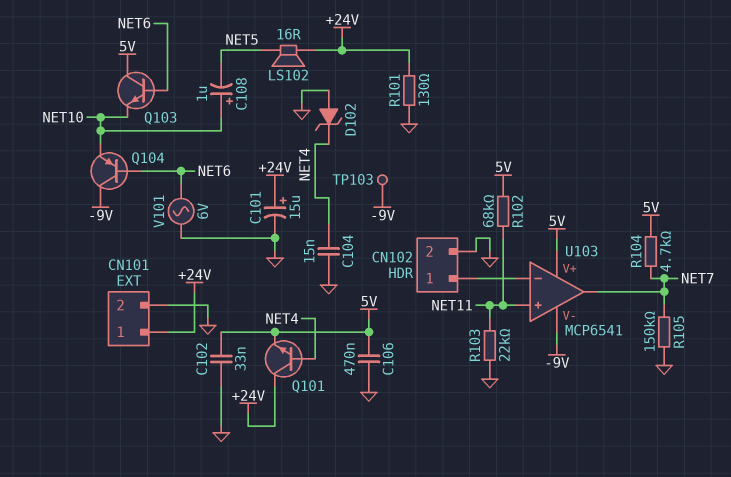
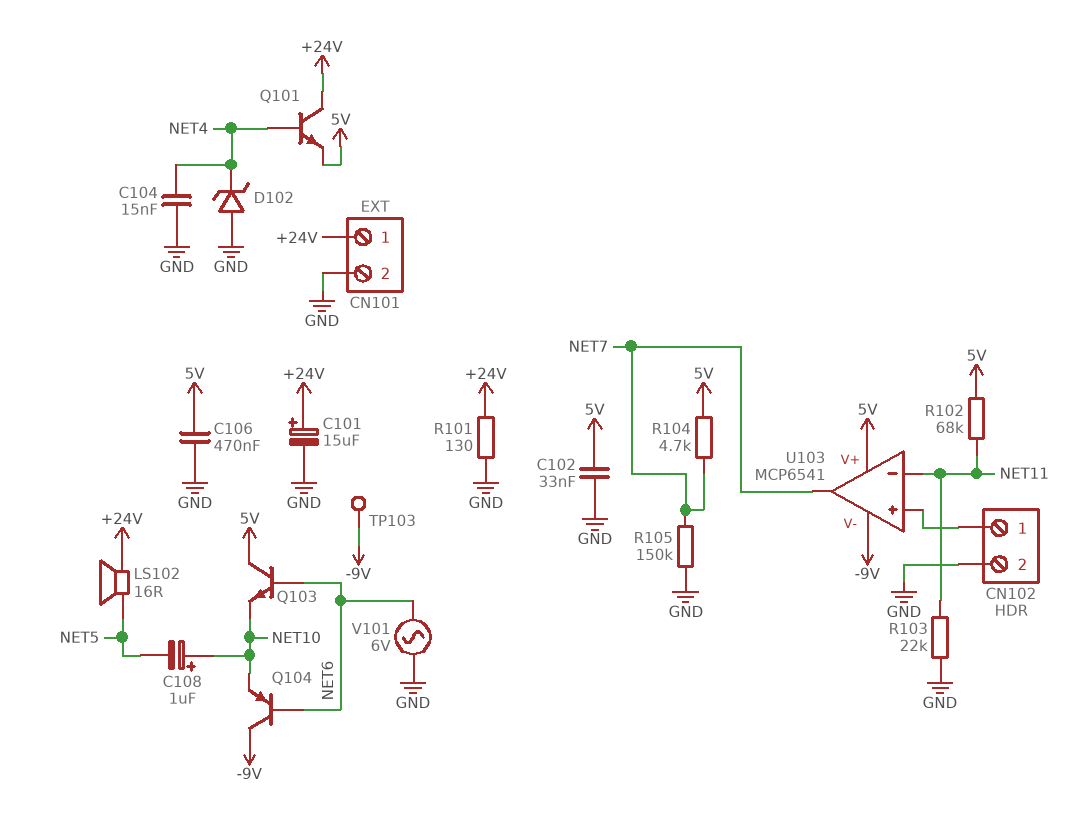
U103 pin in+: NET11 -> CN102/1
U103 pin in-: CN102/1 -> NET11

